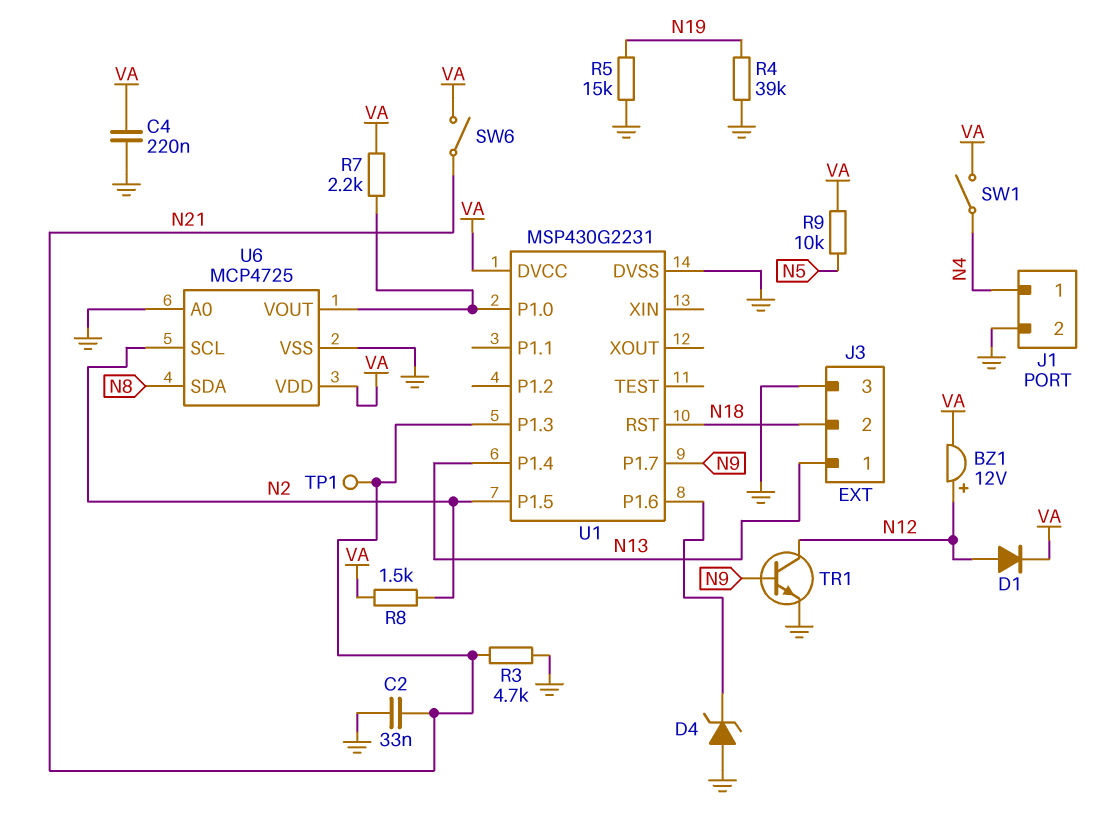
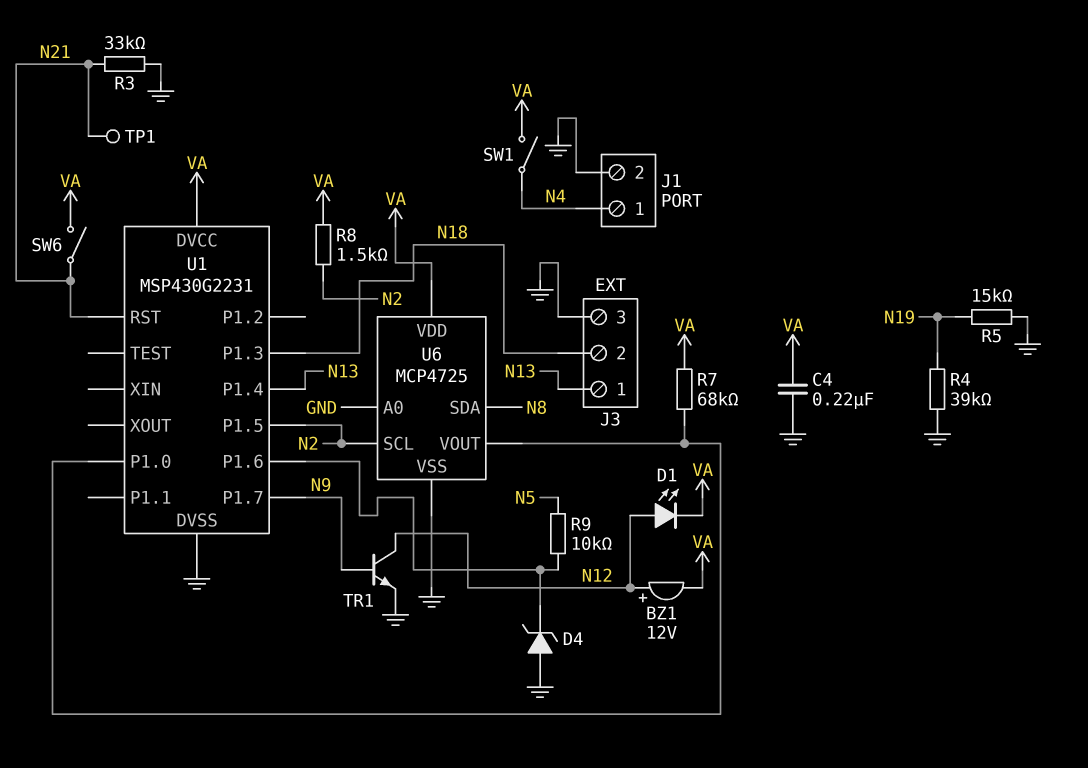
C2: 33nF (GND, N21) -> none
D1: diode (A N12, K VA) -> LED (A N12, K VA)
R3: 4.7k (GND, N21) -> 33k (GND, N21)
R7: 2.2k (U1/P1.0, VA) -> 68k (U1/P1.0, VA)
R9: 10k (N5, VA) -> 10k (N5, U1/P1.6)
U1 pin P1.3: N21 -> N18
U1 pin RST: N18 -> N21

